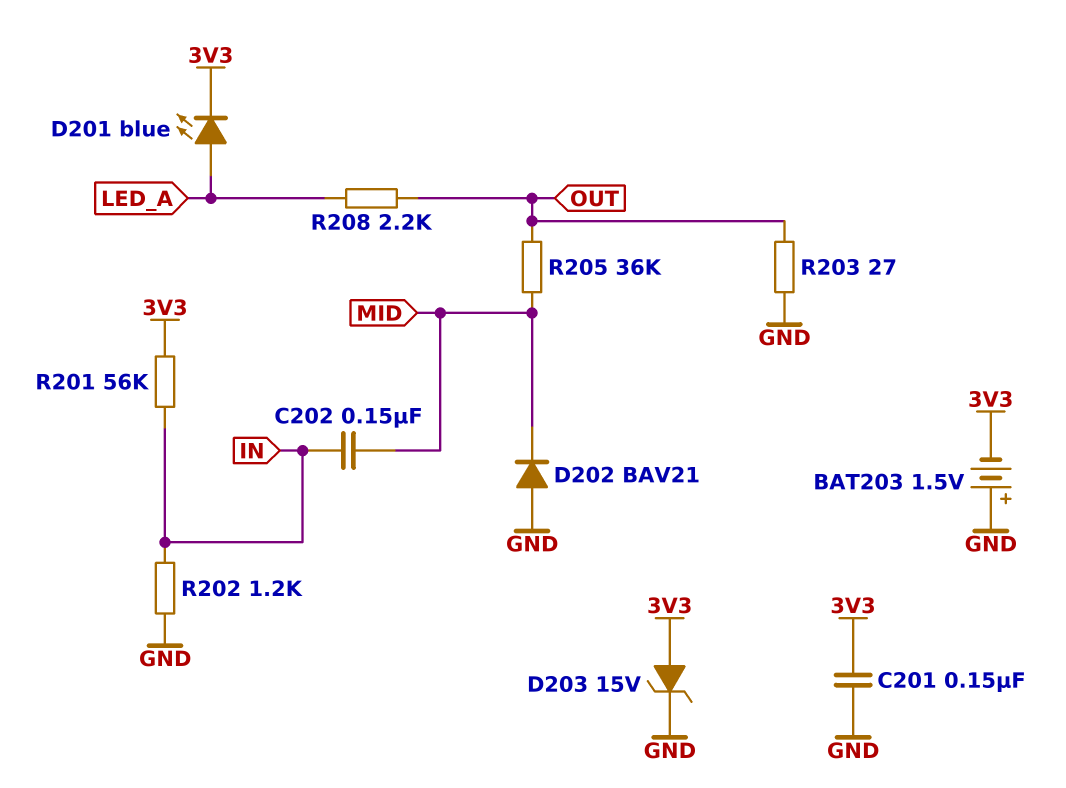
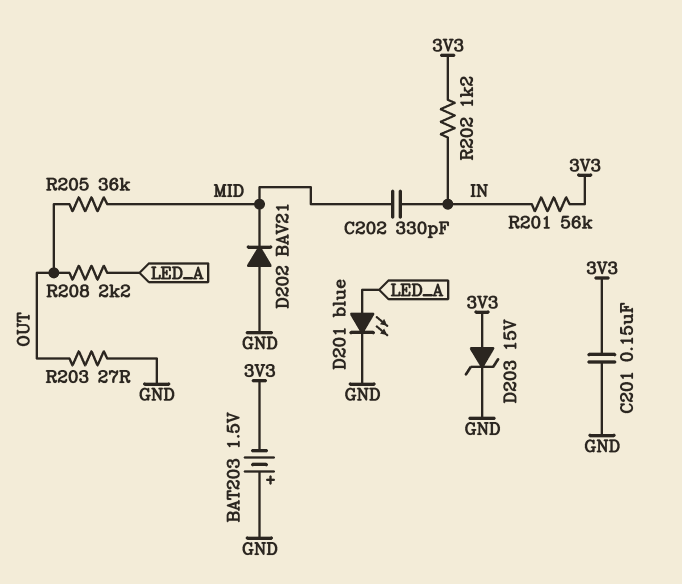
C202: 150nF (IN, MID) -> 330pF (IN, MID)
D201: LED blue (A LED_A, K 3V3) -> LED blue (A LED_A, K GND)
R202: 1.2k (GND, IN) -> 1.2k (3V3, IN)

